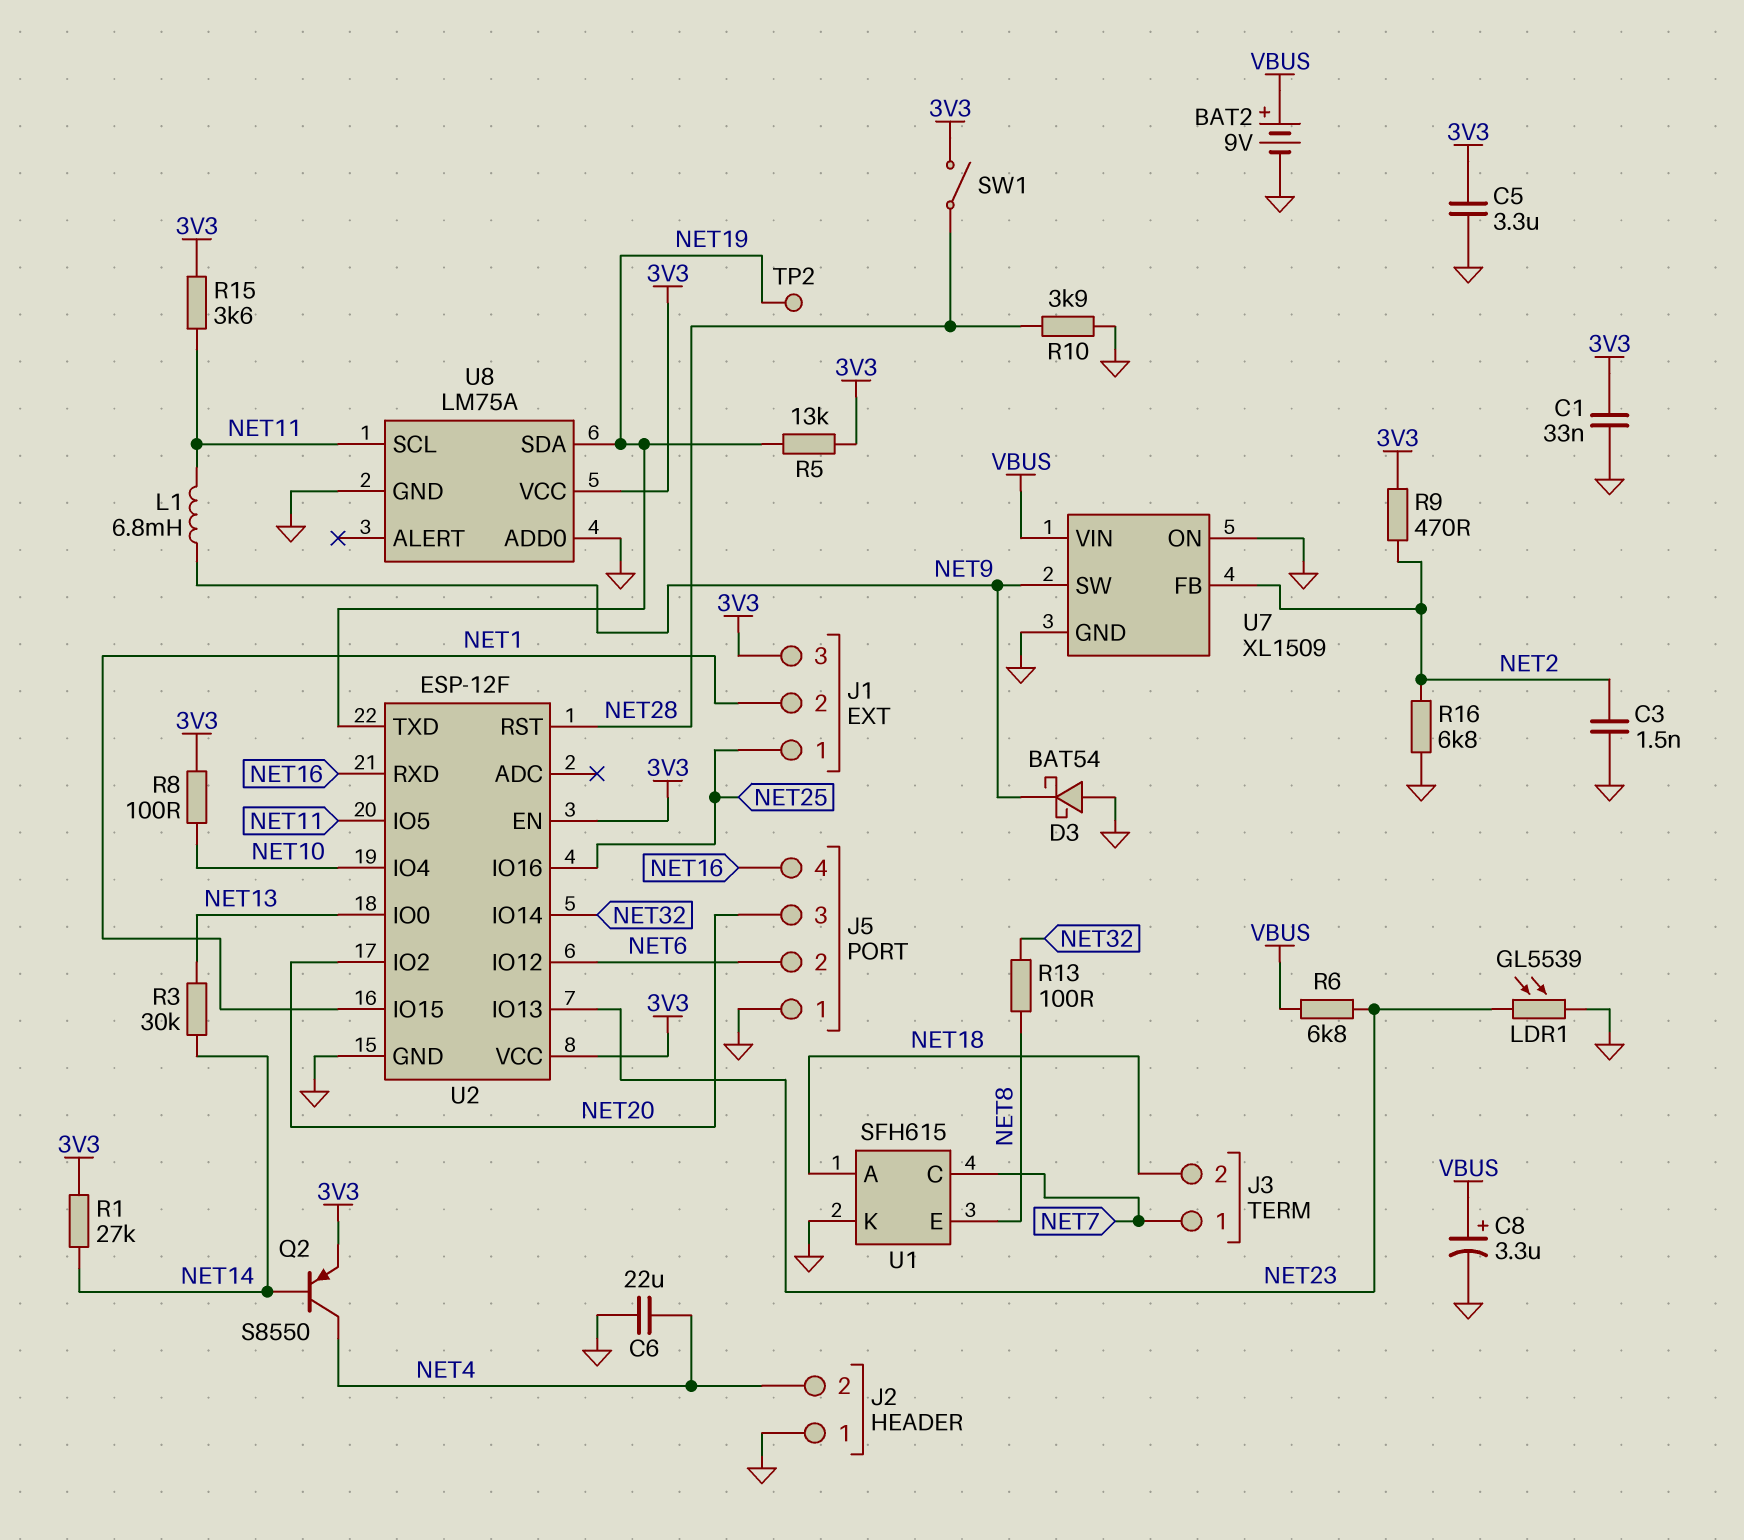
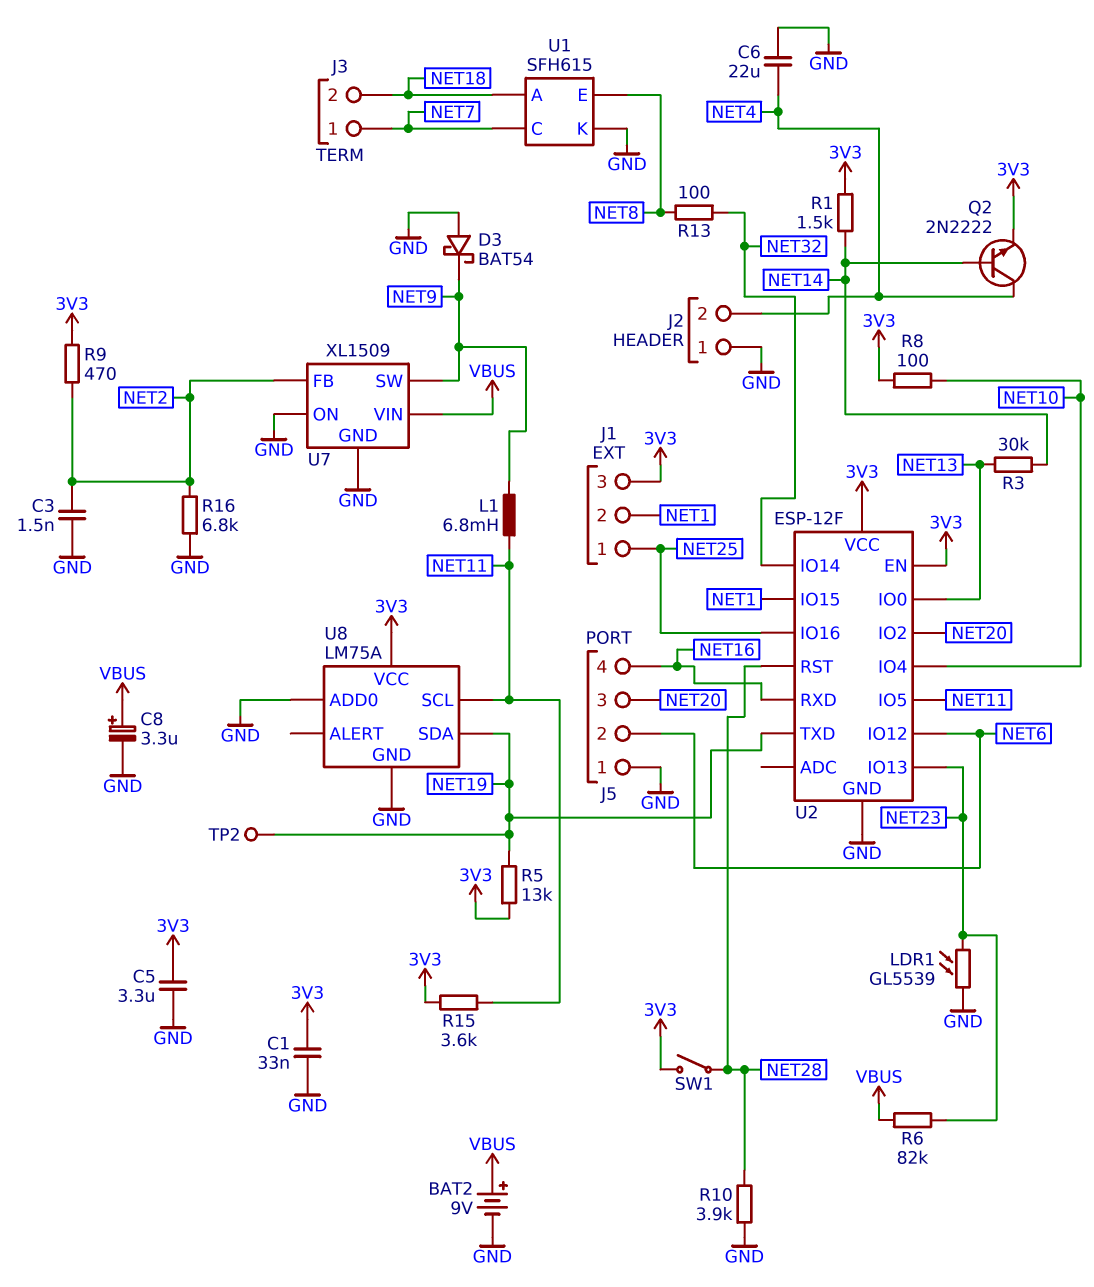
Q2: PNP S8550 (B NET14, C NET4, E 3V3) -> NPN 2N2222 (B NET14, C NET4, E 3V3)
R1: 27k (3V3, NET14) -> 1.5k (3V3, NET14)
R6: 6.8k (NET23, VBUS) -> 82k (NET23, VBUS)

